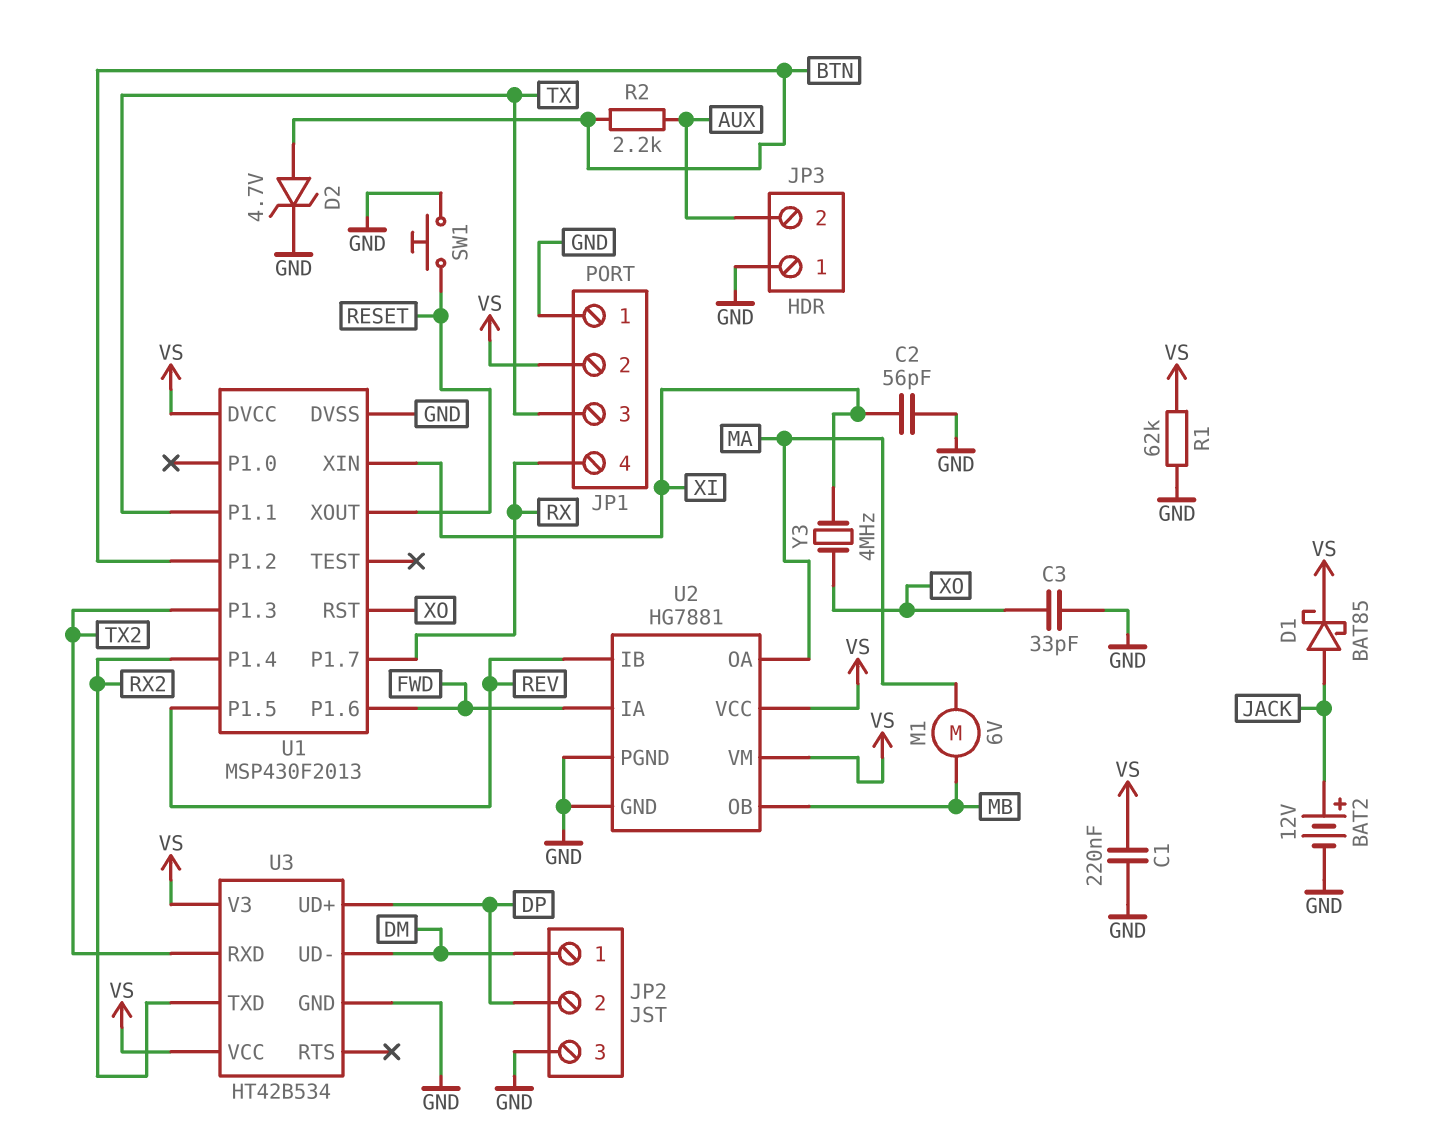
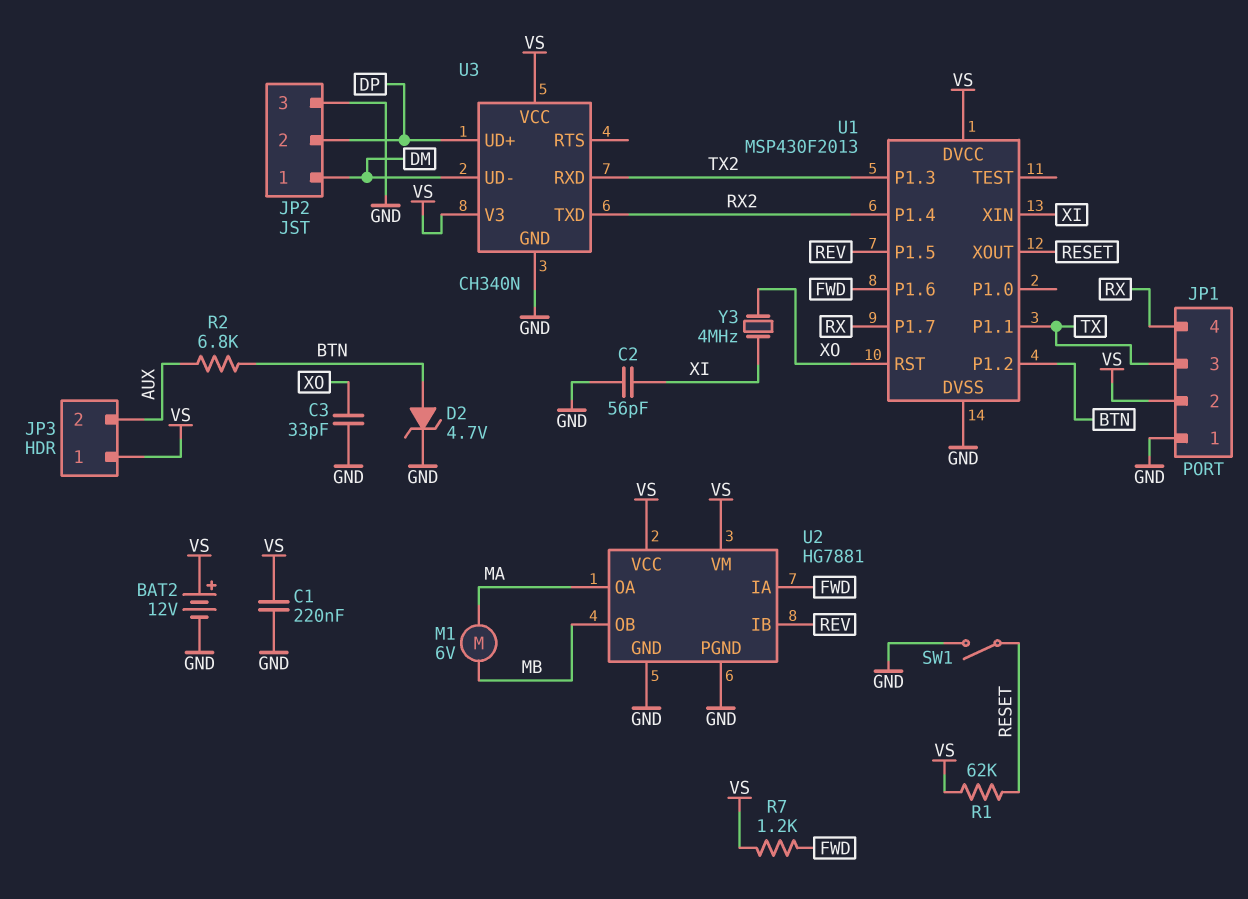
BAT2: 12V (plus JACK, minus GND) -> 12V (plus VS, minus GND)
D1: schottky BAT85 (A JACK, K VS) -> none
JP3 pin 1: GND -> VS
R1: 62k (GND, VS) -> 62k (RESET, VS)
R2: 2.2k (AUX, BTN) -> 6.8k (AUX, BTN)
R7: none -> 1.2k (FWD, VS)
SW1: button (GND, RESET) -> switch (GND, RESET)
U3: HT42B534 -> CH340N

